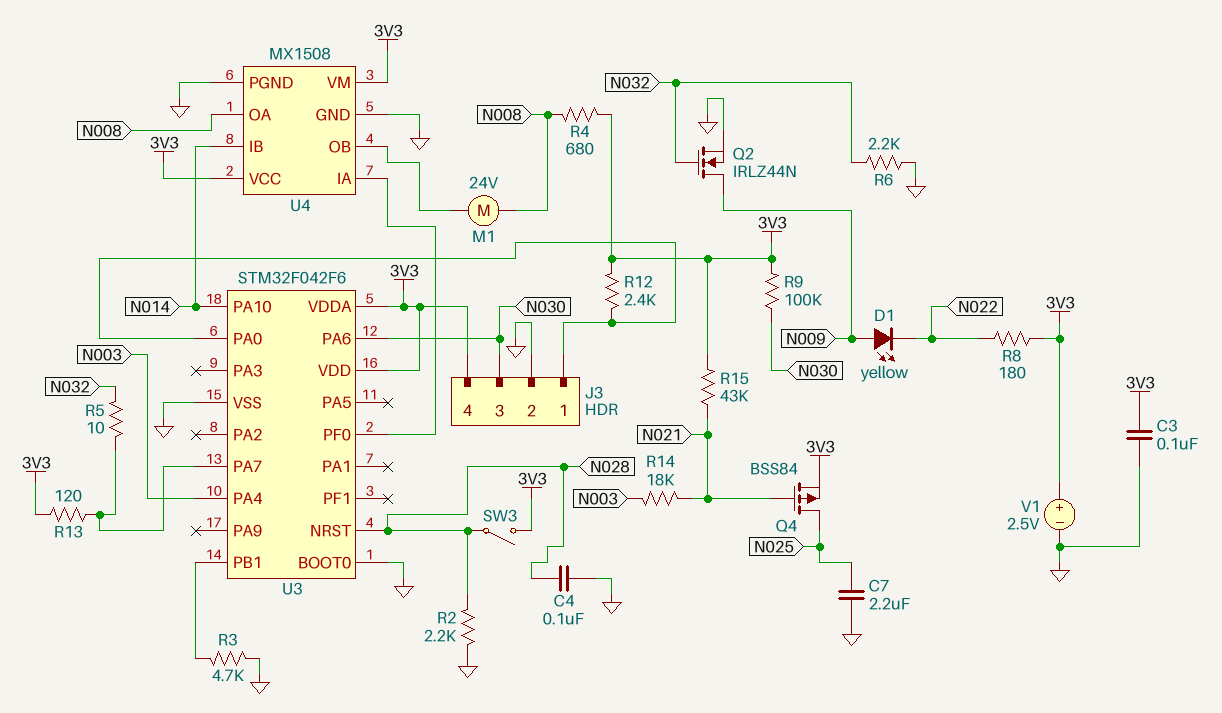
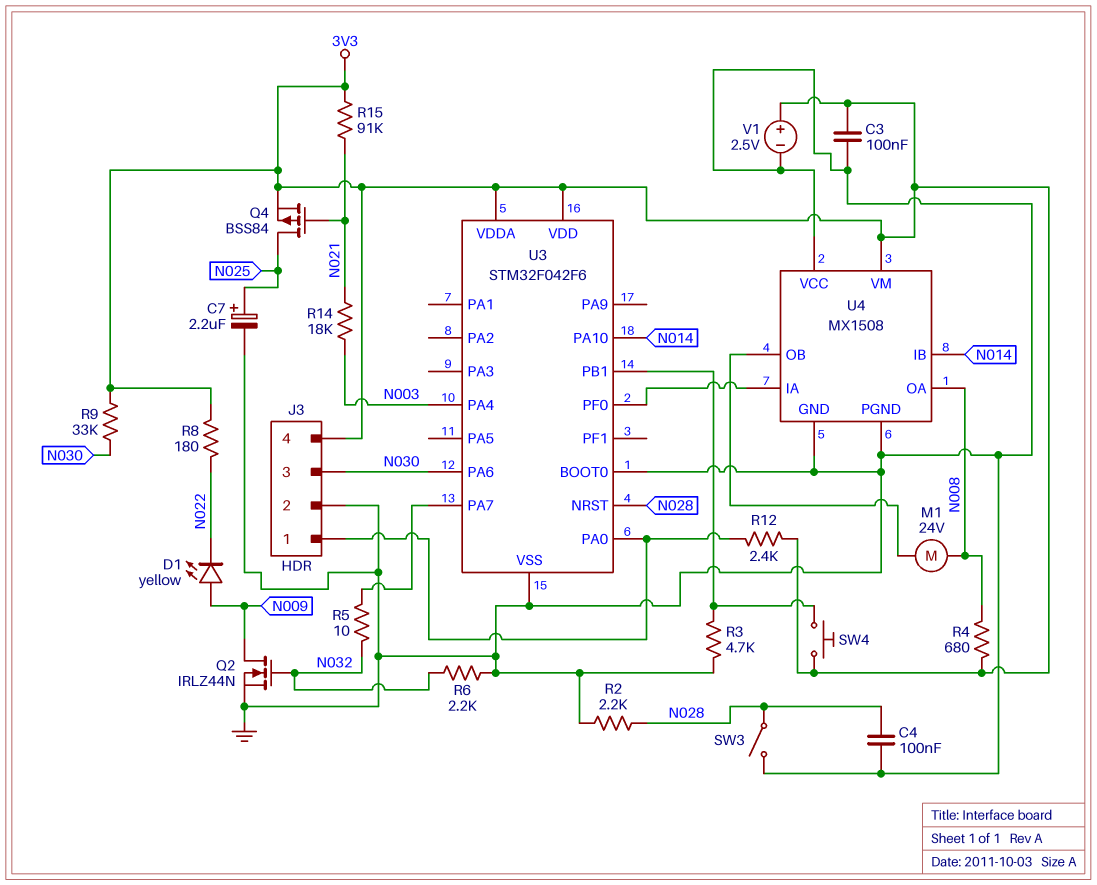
C7: 2.2uF (GND, N025) -> 2.2uF (plus N025, minus GND)
R9: 100k (3V3, N030) -> 33k (3V3, N030)
R13: 120 (3V3, U3/PA7) -> none
R15: 43k (3V3, N021) -> 91k (3V3, N021)
SW3: switch (3V3, N028) -> switch (GND, N028)
SW4: none -> button (3V3, U3/PB1)
U4 pin VCC: 3V3 -> GND

